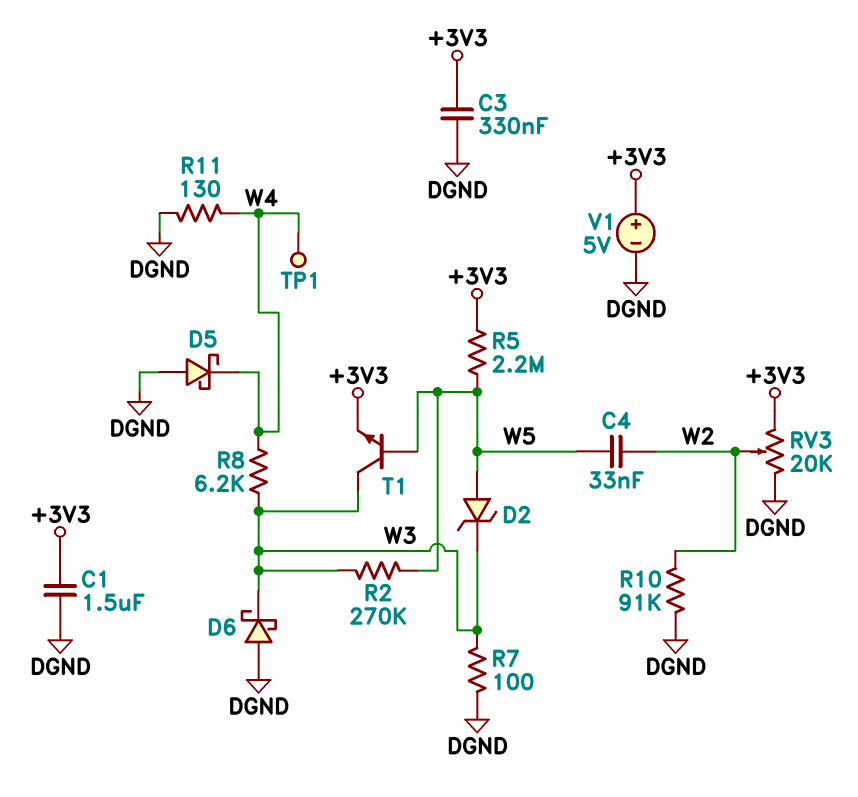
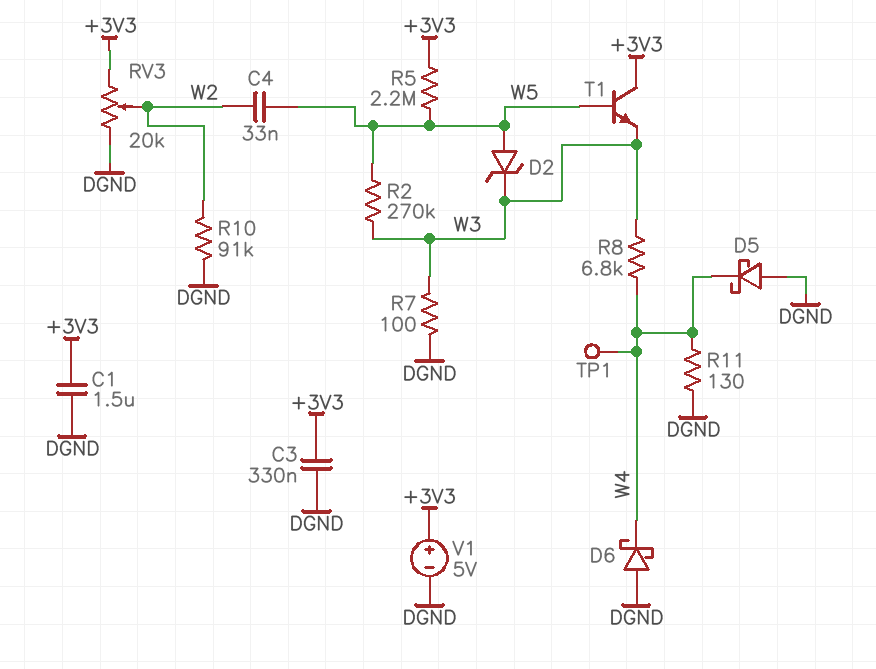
D6: schottky (A DGND, K W3) -> schottky (A DGND, K W4)
R8: 6.2k (W3, W4) -> 6.8k (W3, W4)
T1: NPN (B W5, C W3, E +3V3) -> NPN (B W5, C +3V3, E W3)

